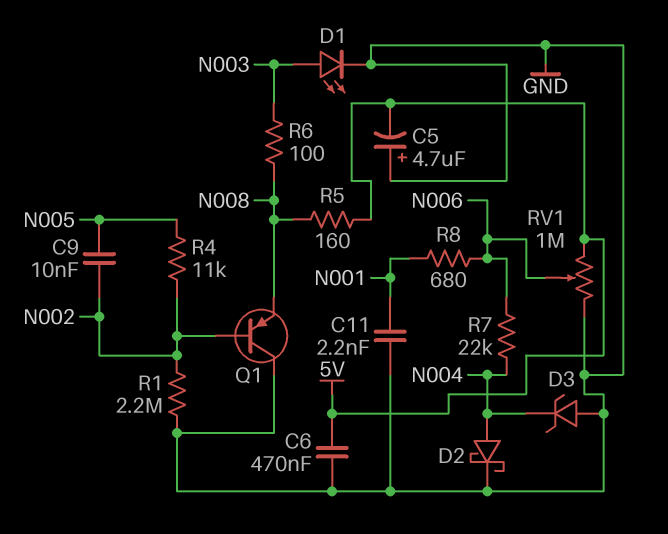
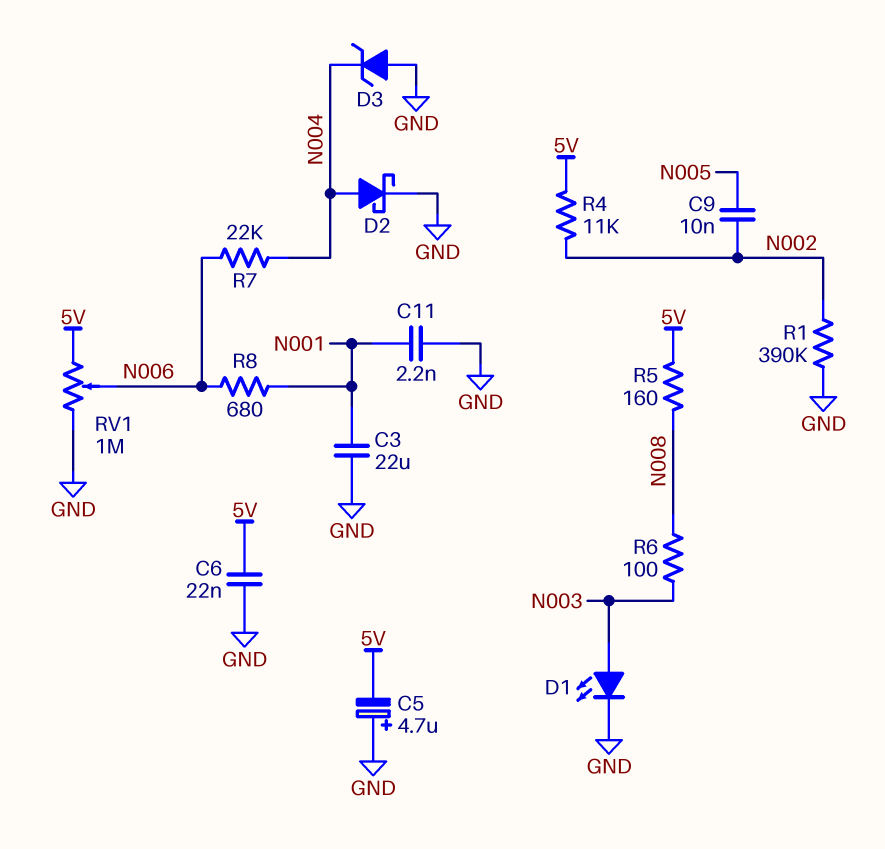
C3: none -> 22uF (GND, N001)
C6: 470nF (5V, GND) -> 22nF (5V, GND)
Q1: PNP (B N002, C GND, E N008) -> none
R1: 2.2M (GND, N002) -> 390k (GND, N002)
R4: 11k (N002, N005) -> 11k (5V, N002)

